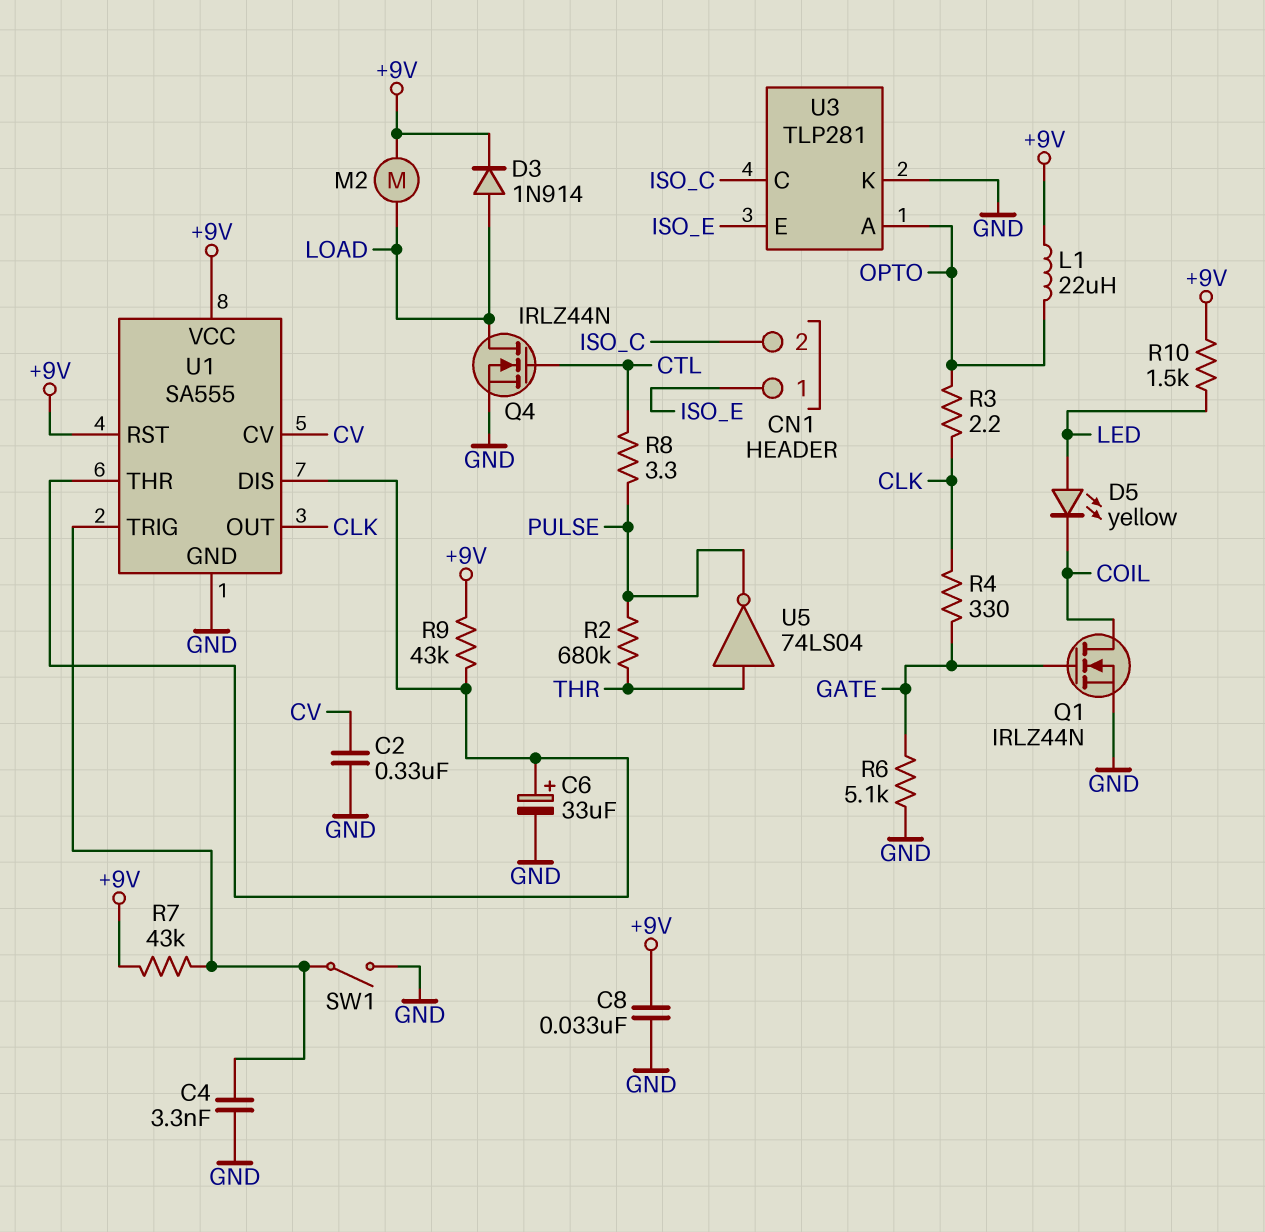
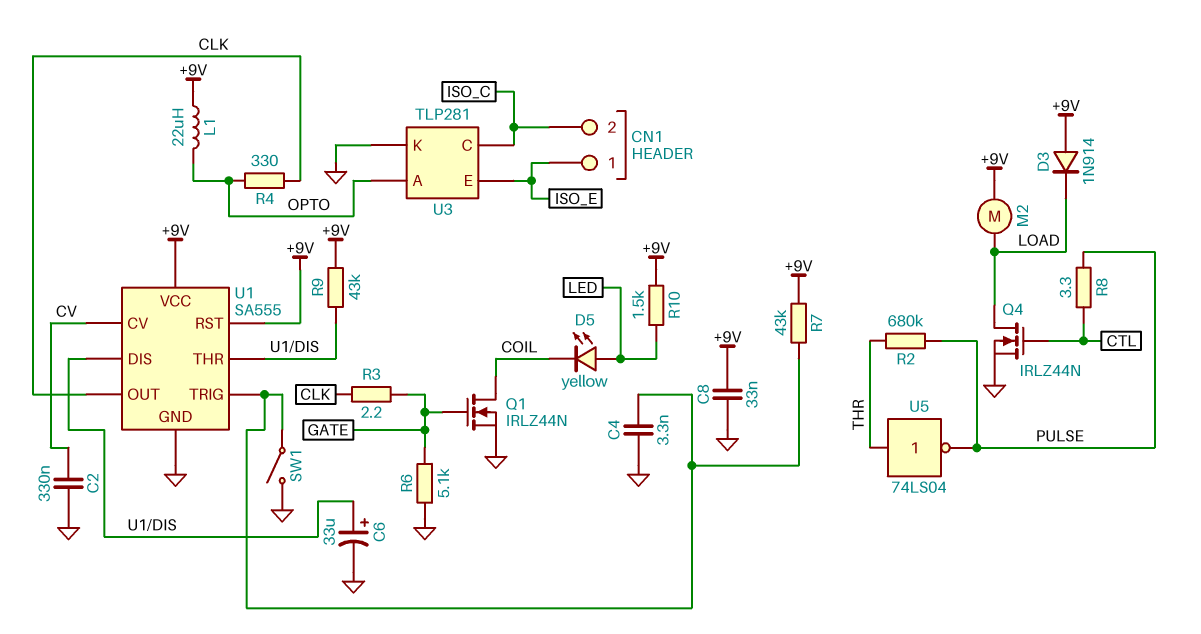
D3: diode 1N914 (A LOAD, K +9V) -> diode 1N914 (A +9V, K LOAD)
R3: 2.2 (CLK, OPTO) -> 2.2 (CLK, GATE)
R4: 330 (CLK, GATE) -> 330 (CLK, OPTO)

